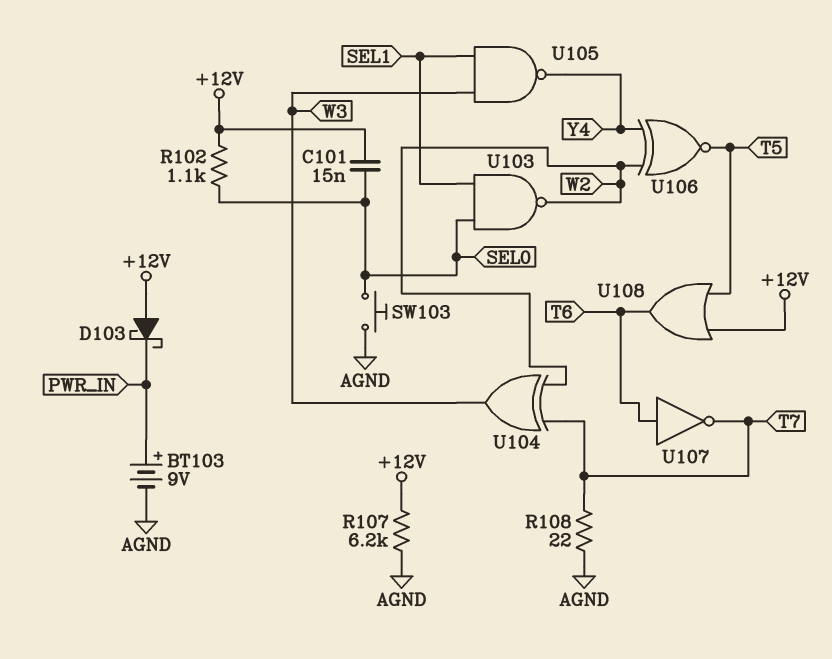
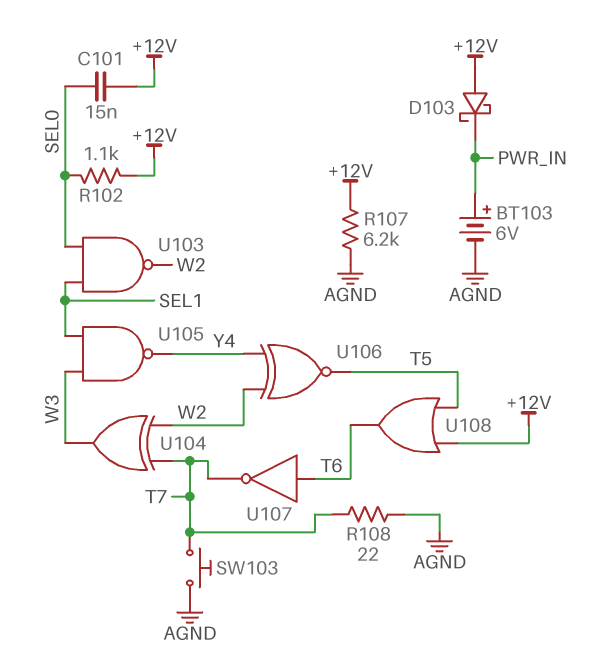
BT103: 9V (plus PWR_IN, minus AGND) -> 6V (plus PWR_IN, minus AGND)
SW103: button (AGND, SEL0) -> button (AGND, T7)

